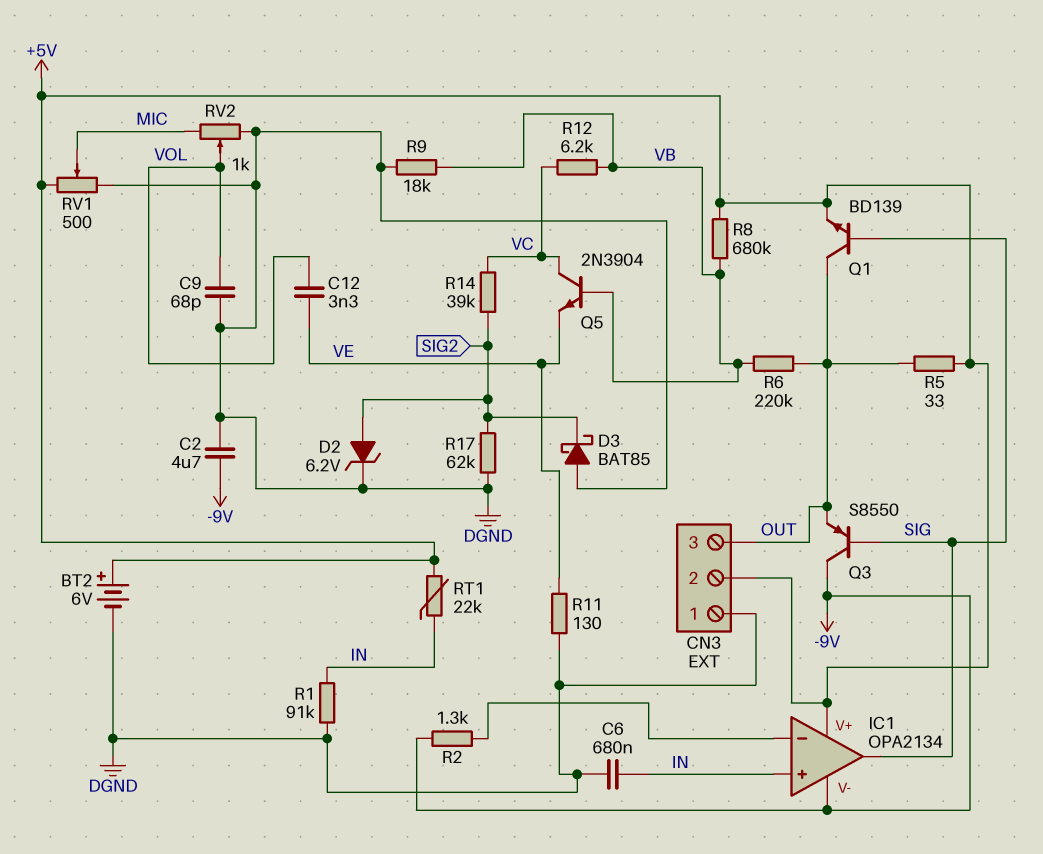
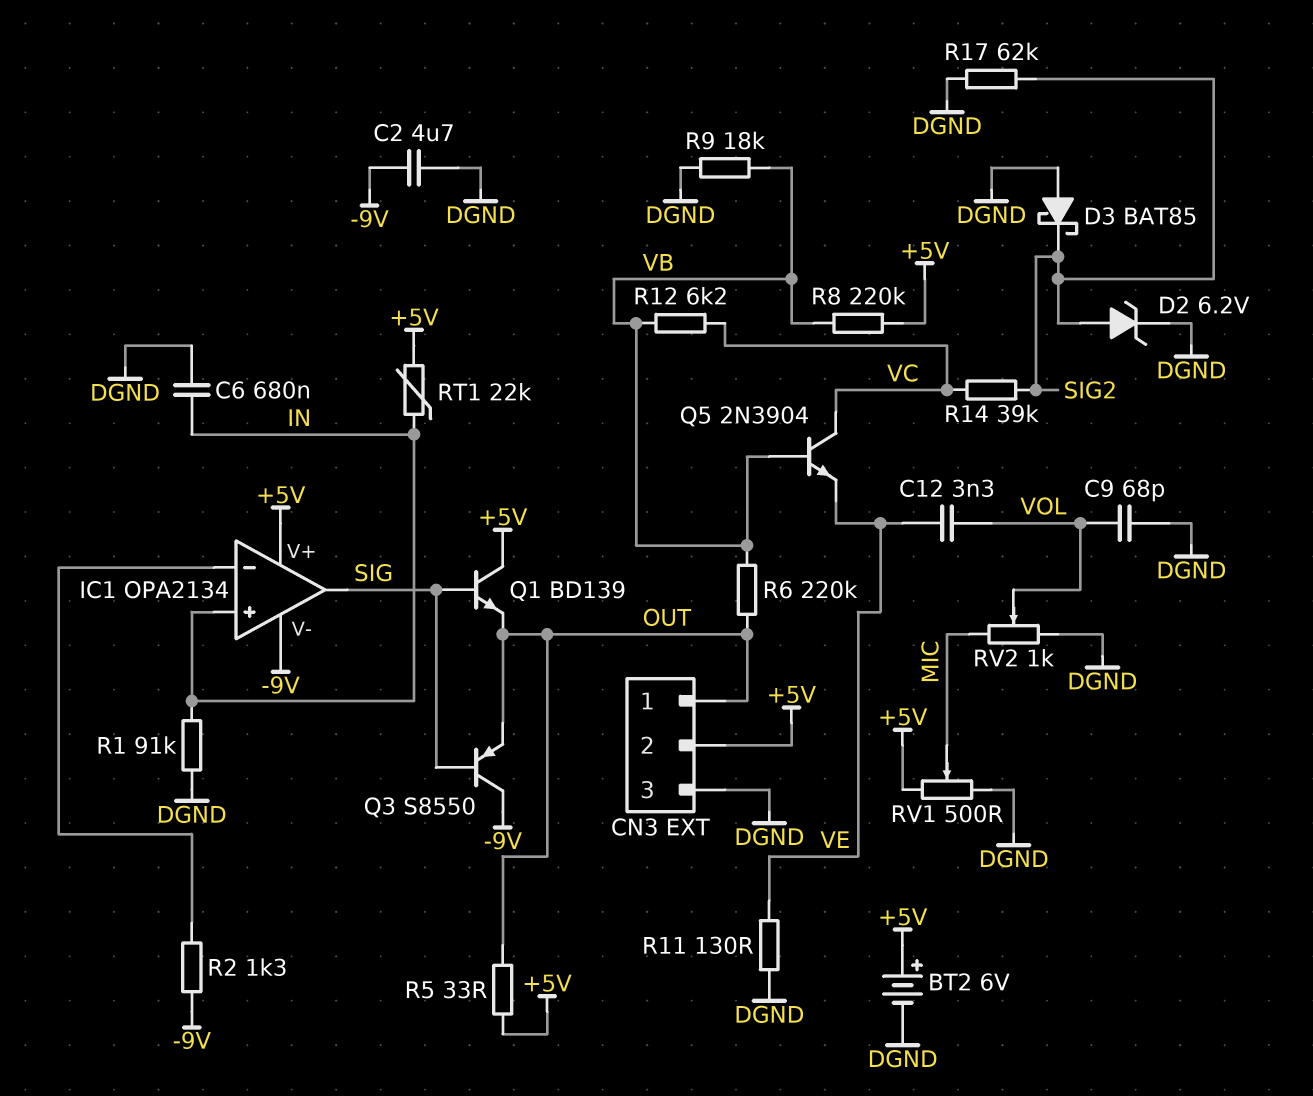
CN3 pin 1: DGND -> OUT
CN3 pin 3: OUT -> DGND
Q1: NPN BD139 (B SIG, C OUT, E +5V) -> NPN BD139 (B SIG, C +5V, E OUT)
R8: 680k (+5V, VB) -> 220k (+5V, VB)

